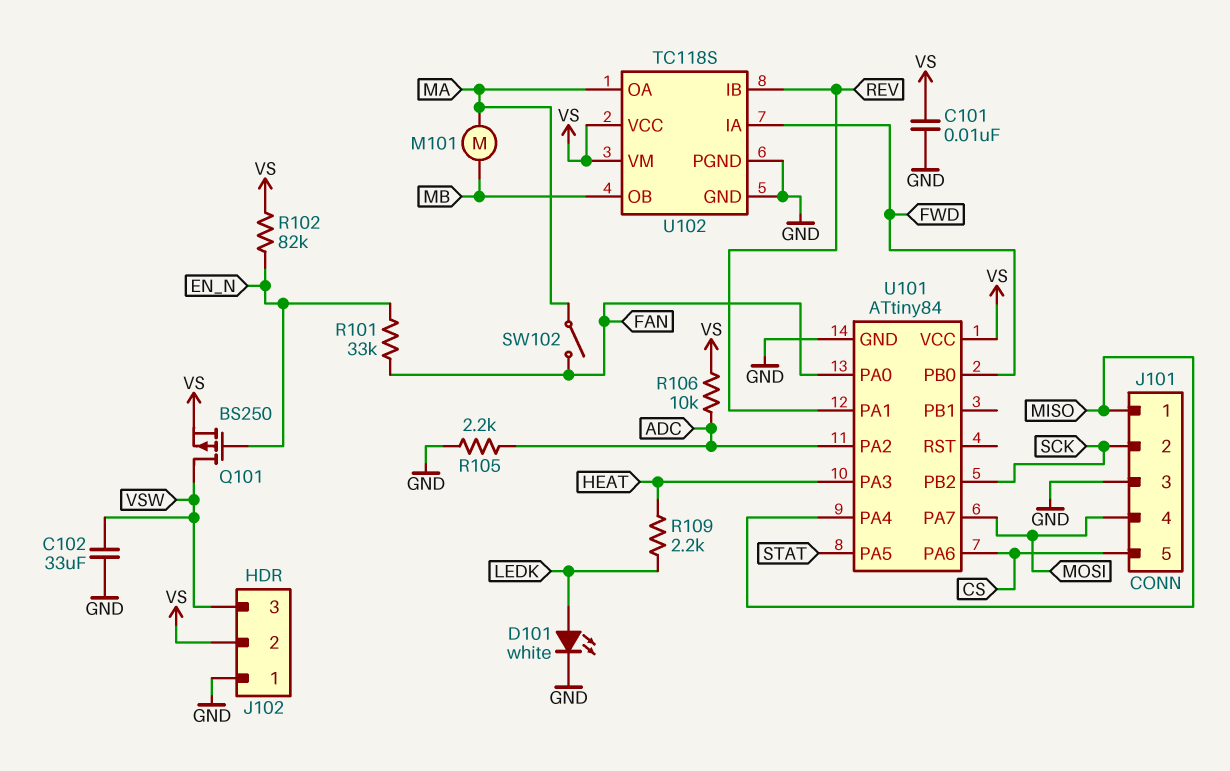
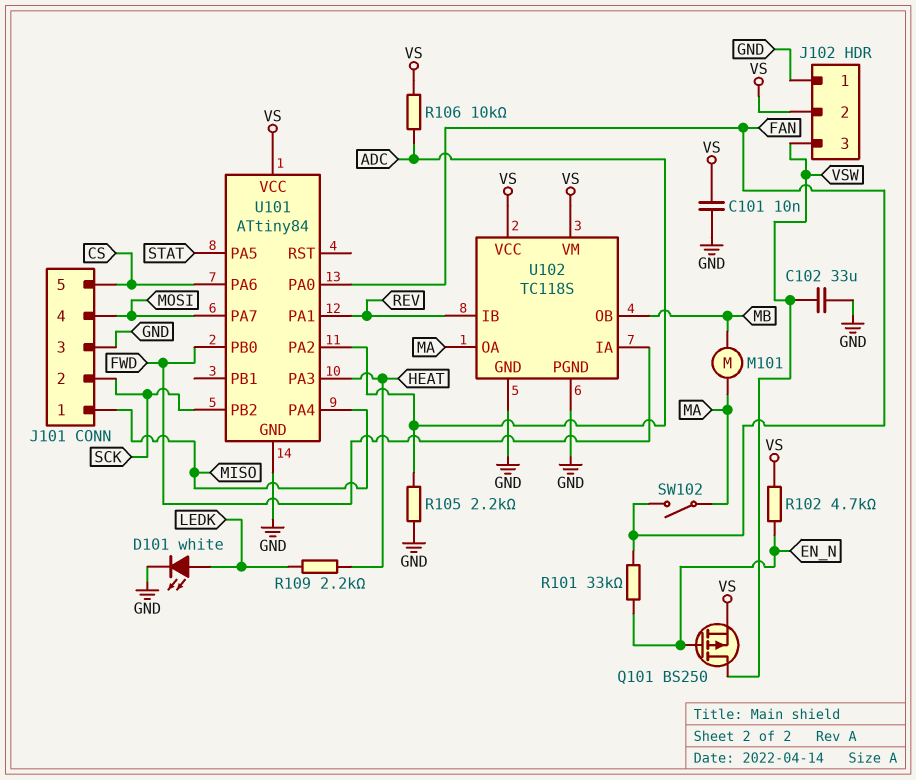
R102: 82k (EN_N, VS) -> 4.7k (EN_N, VS)

